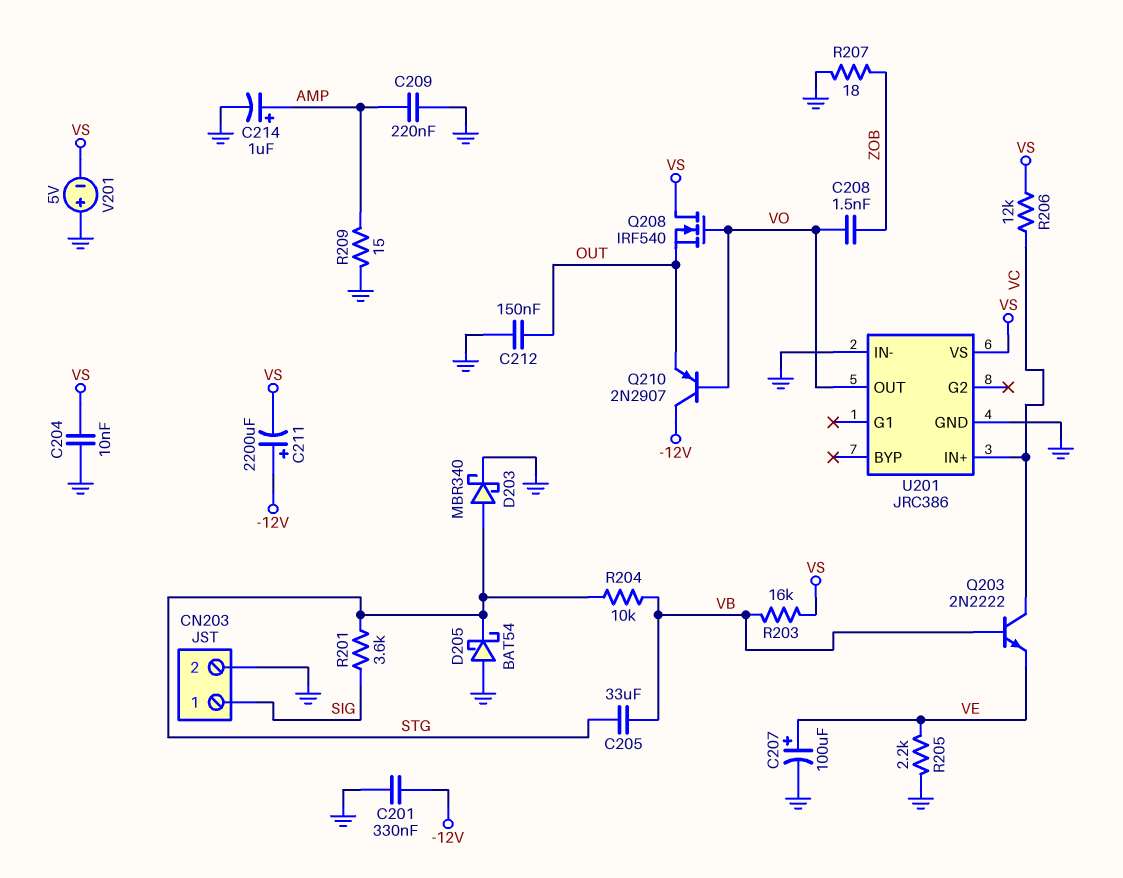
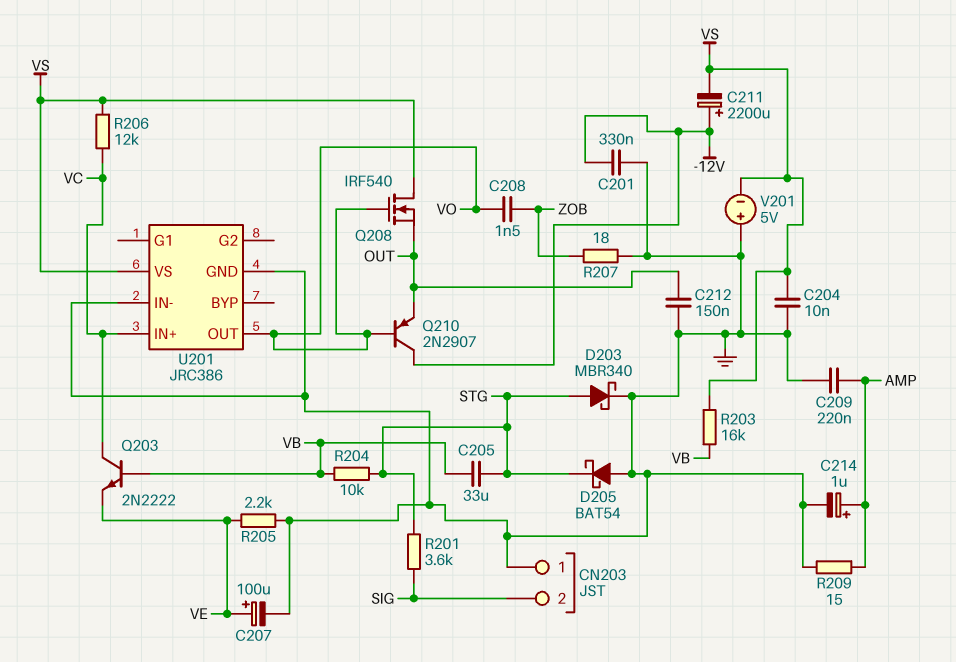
CN203 pin 1: SIG -> GND
CN203 pin 2: GND -> SIG

